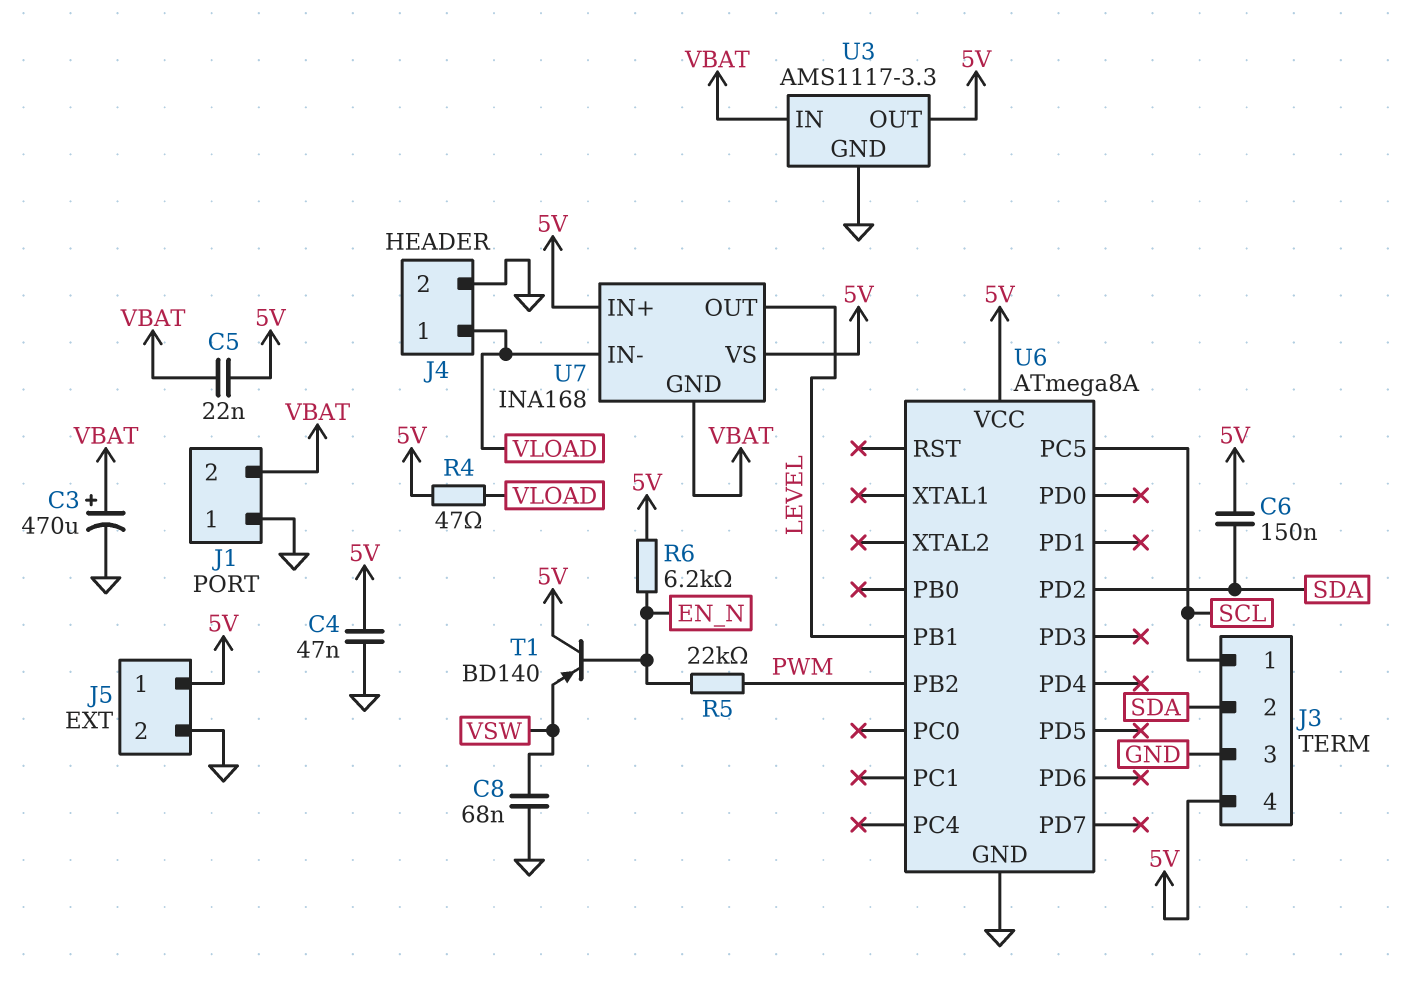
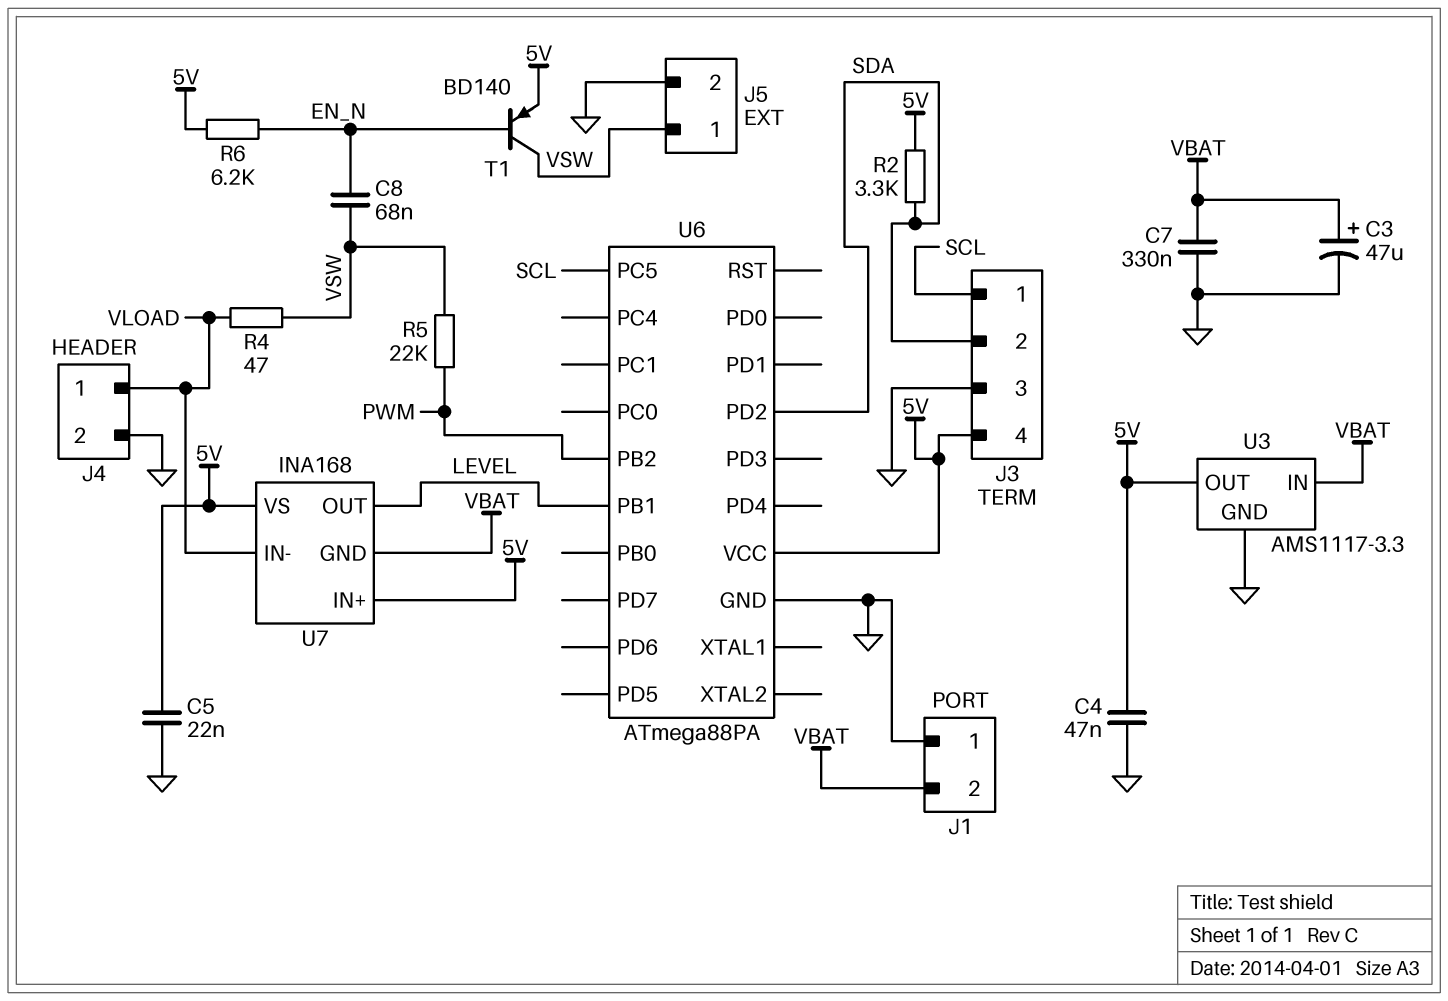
C3: 470uF (plus VBAT, minus GND) -> 47uF (plus VBAT, minus GND)
C5: 22nF (5V, VBAT) -> 22nF (5V, GND)
C6: 150nF (5V, SDA) -> none
C7: none -> 330nF (GND, VBAT)
C8: 68nF (GND, VSW) -> 68nF (EN_N, VSW)
J5 pin 1: 5V -> VSW
R2: none -> 3.3k (5V, SDA)
R4: 47 (5V, VLOAD) -> 47 (VLOAD, VSW)
R5: 22k (EN_N, PWM) -> 22k (PWM, VSW)
T1: PNP BD140 (B EN_N, C 5V, E VSW) -> PNP BD140 (B EN_N, C VSW, E 5V)
U6: ATmega8A -> ATmega88PA

